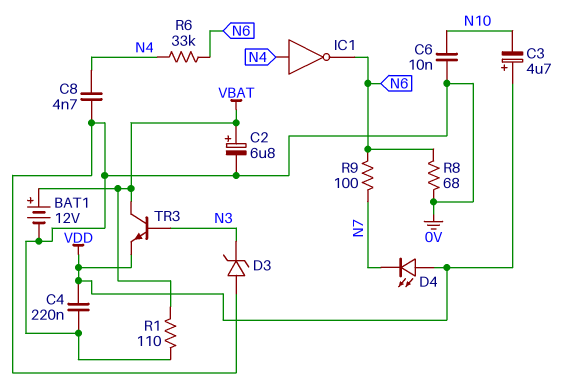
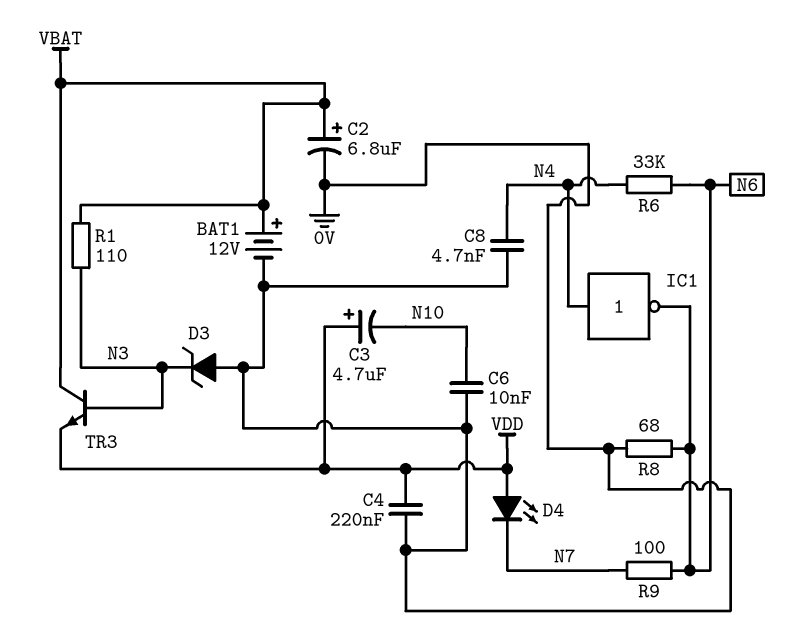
R1: 110 (0V, VBAT) -> 110 (N3, VBAT)

